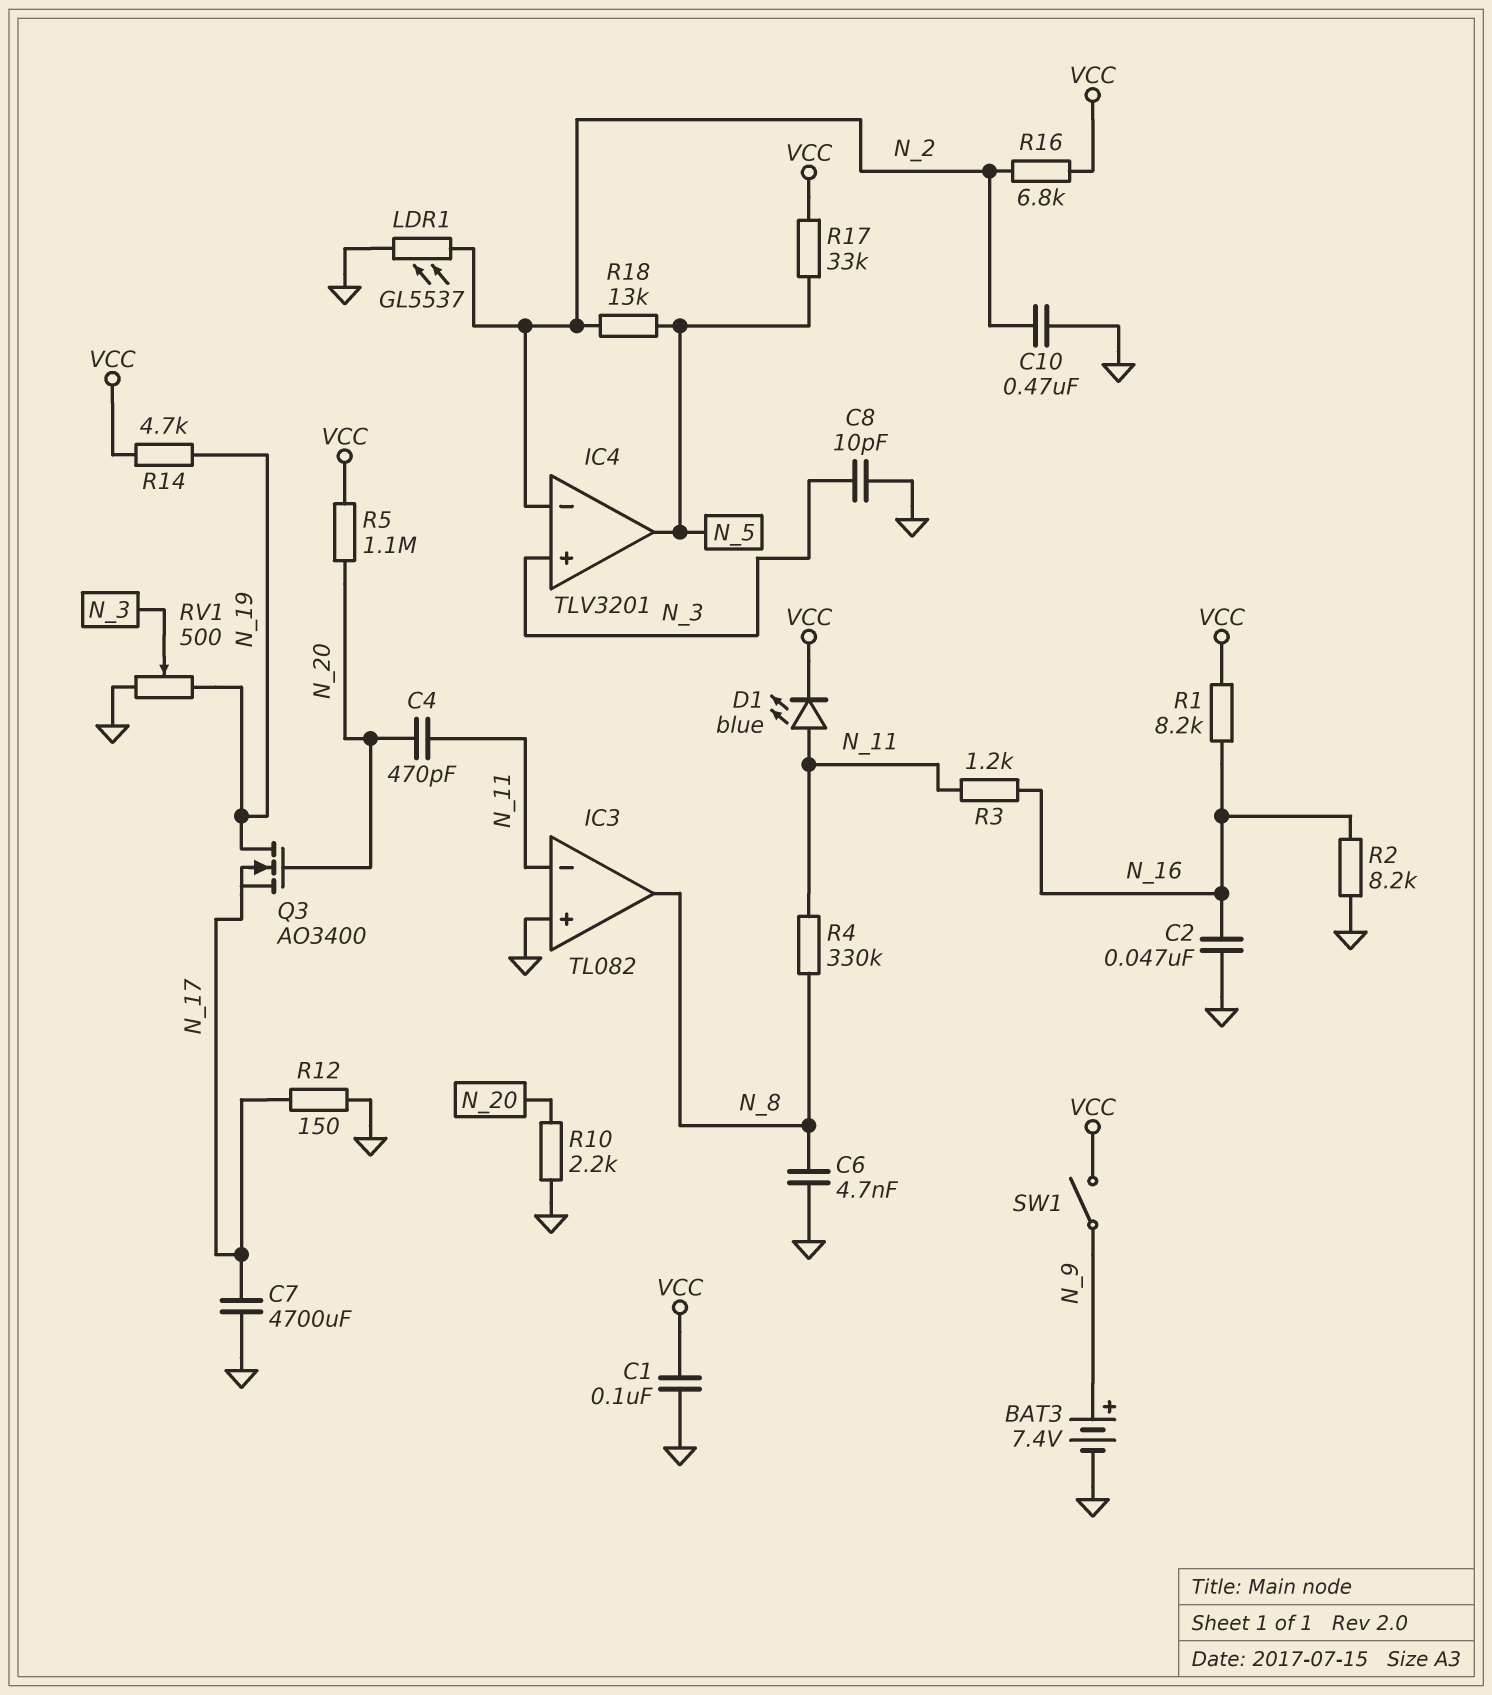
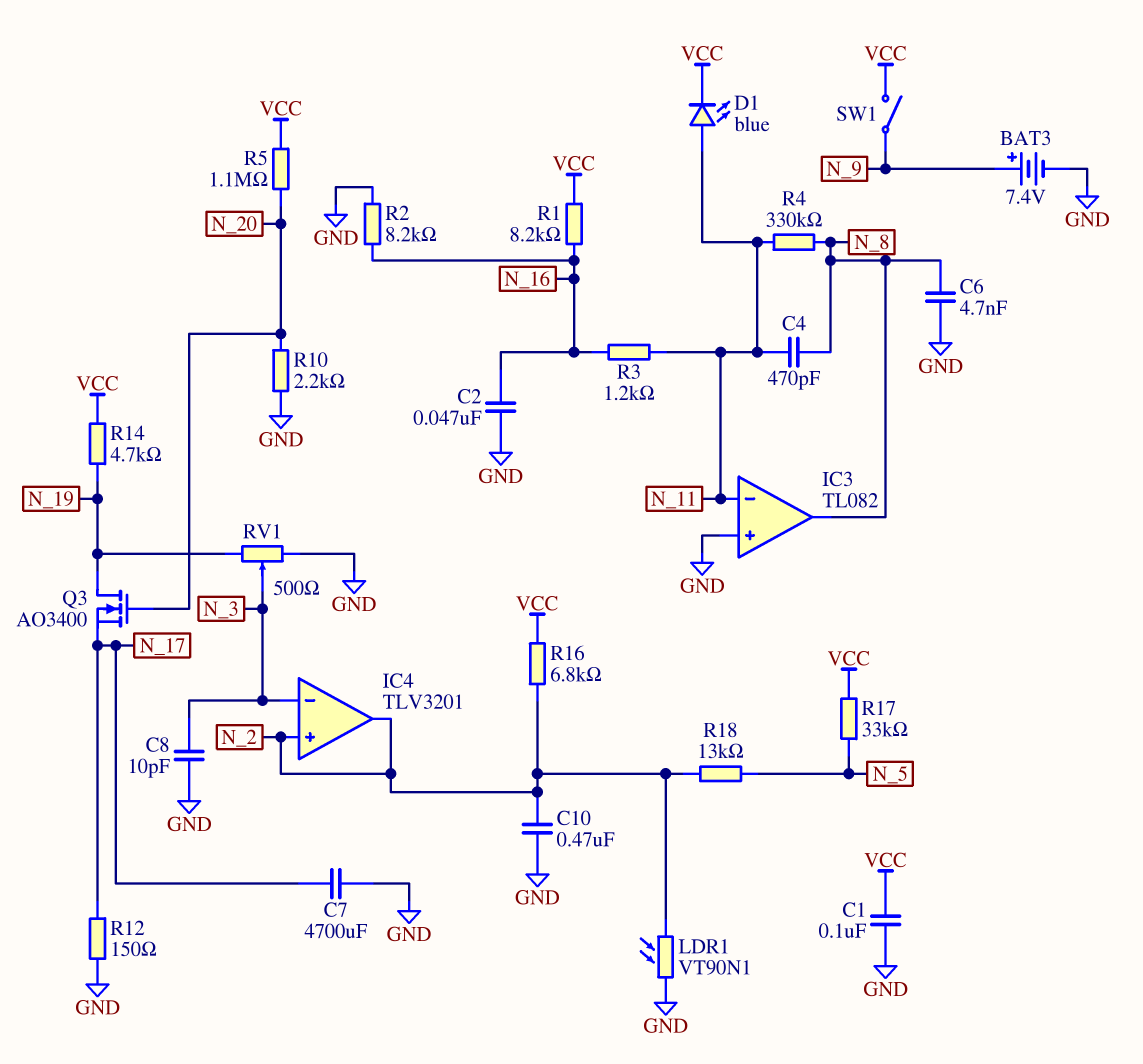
C4: 470pF (N_11, N_20) -> 470pF (N_8, N_11)
IC4 pin in+: N_3 -> N_2
IC4 pin in-: N_2 -> N_3
IC4 pin out: N_5 -> N_2
LDR1: GL5537 (GND, N_2) -> VT90N1 (GND, N_2)

